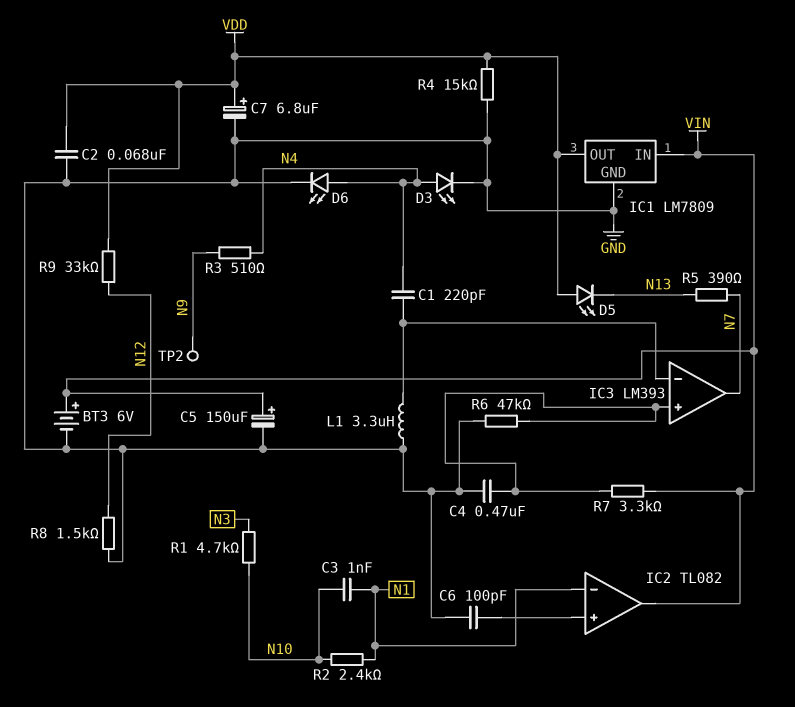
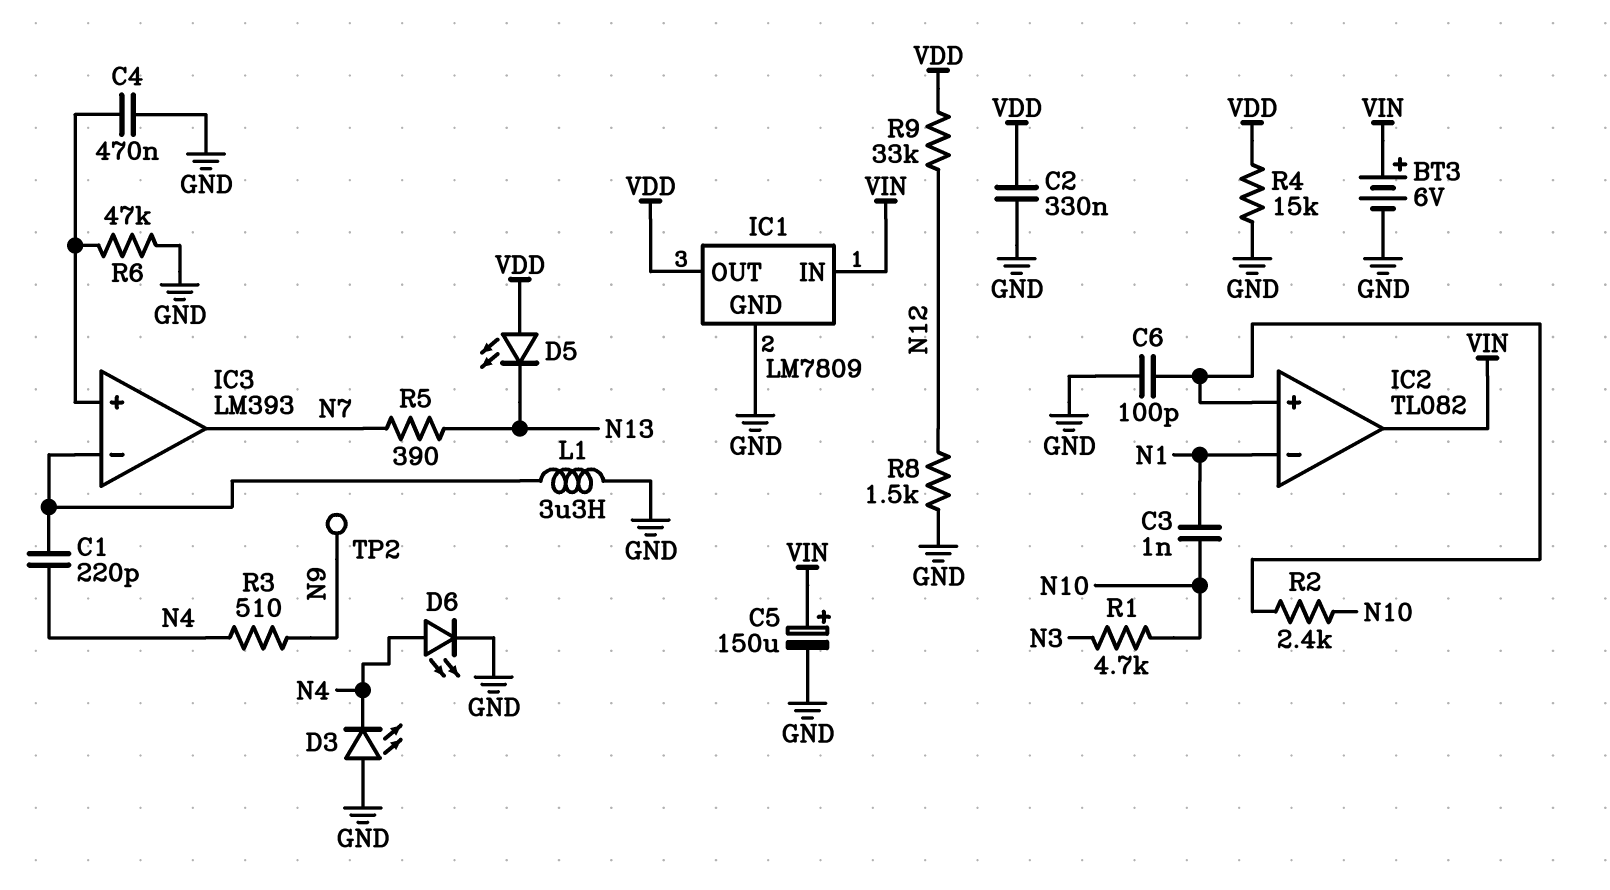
C2: 68nF (GND, VDD) -> 330nF (GND, VDD)
C7: 6.8uF (plus VDD, minus GND) -> none
D3: LED (A N4, K GND) -> LED (A GND, K N4)
R2: 2.4k (N1, N10) -> 2.4k (IC2/in+, N10)
R7: 3.3k (IC3/in+, VIN) -> none

